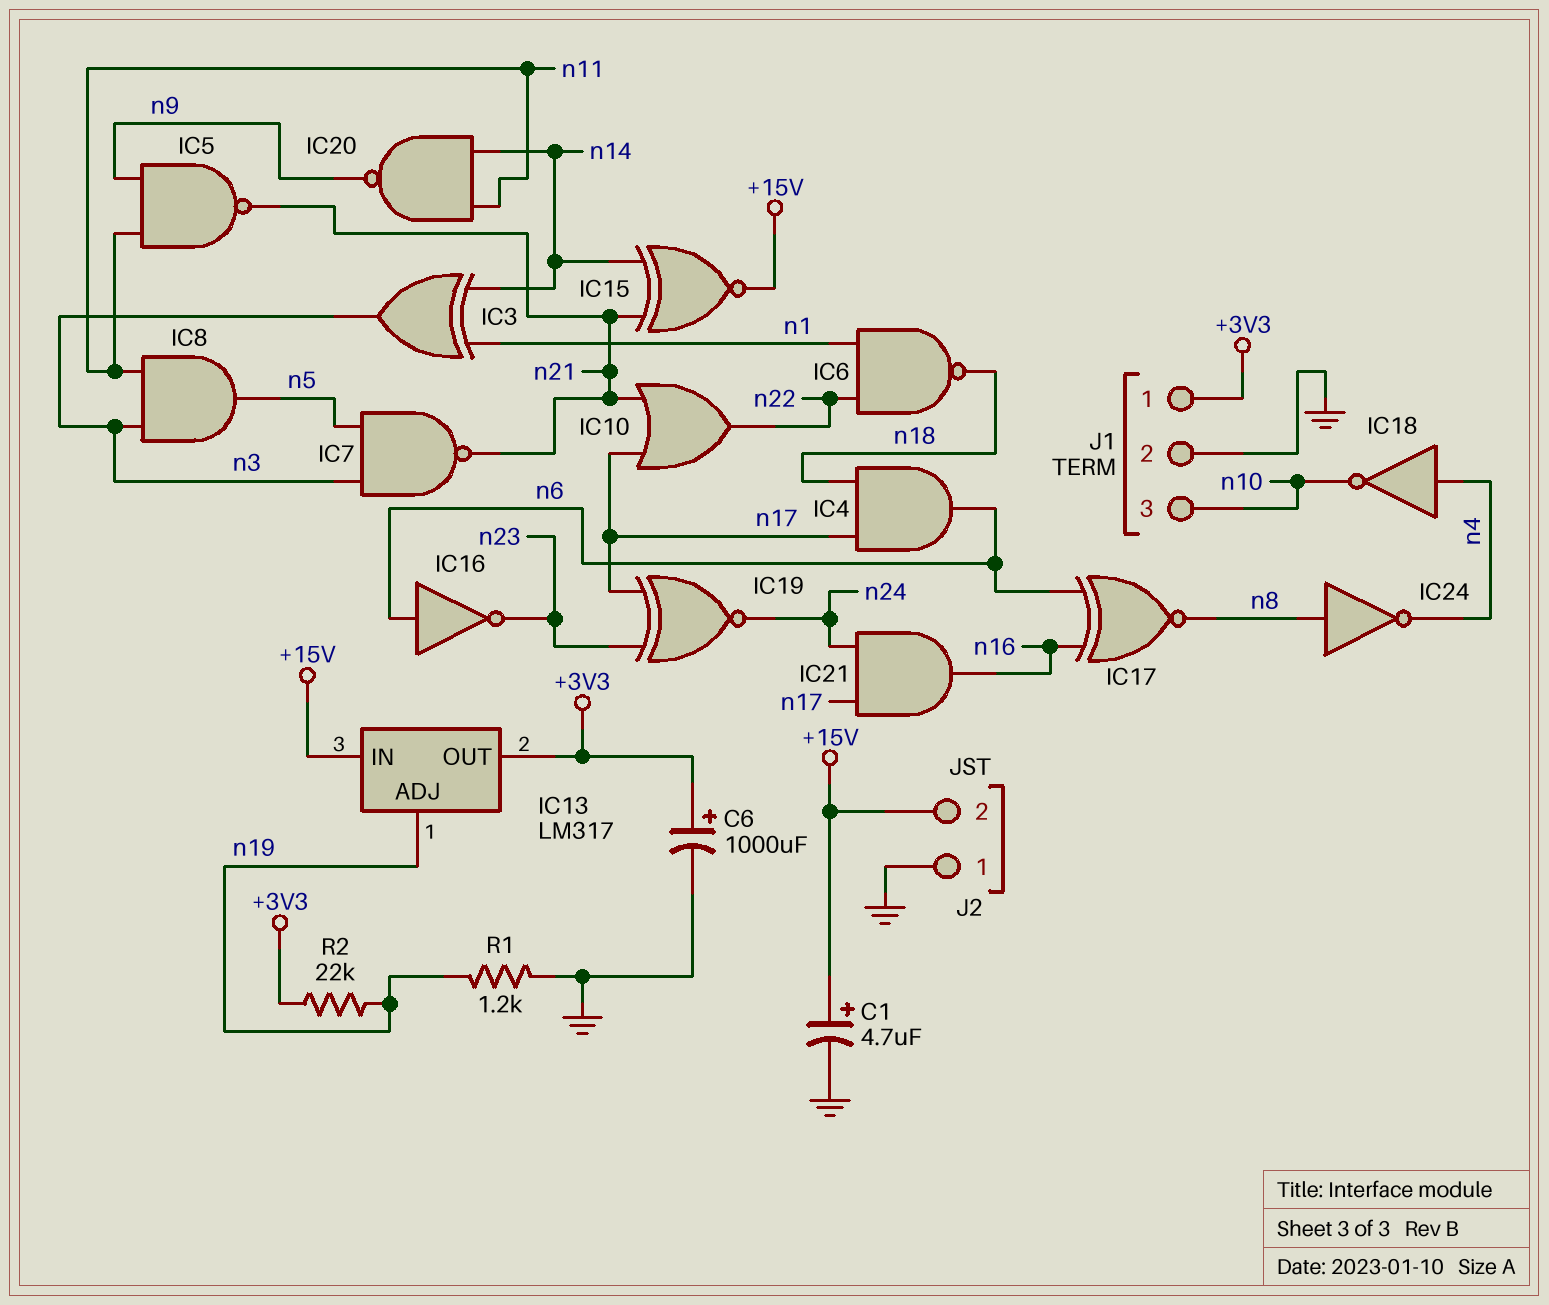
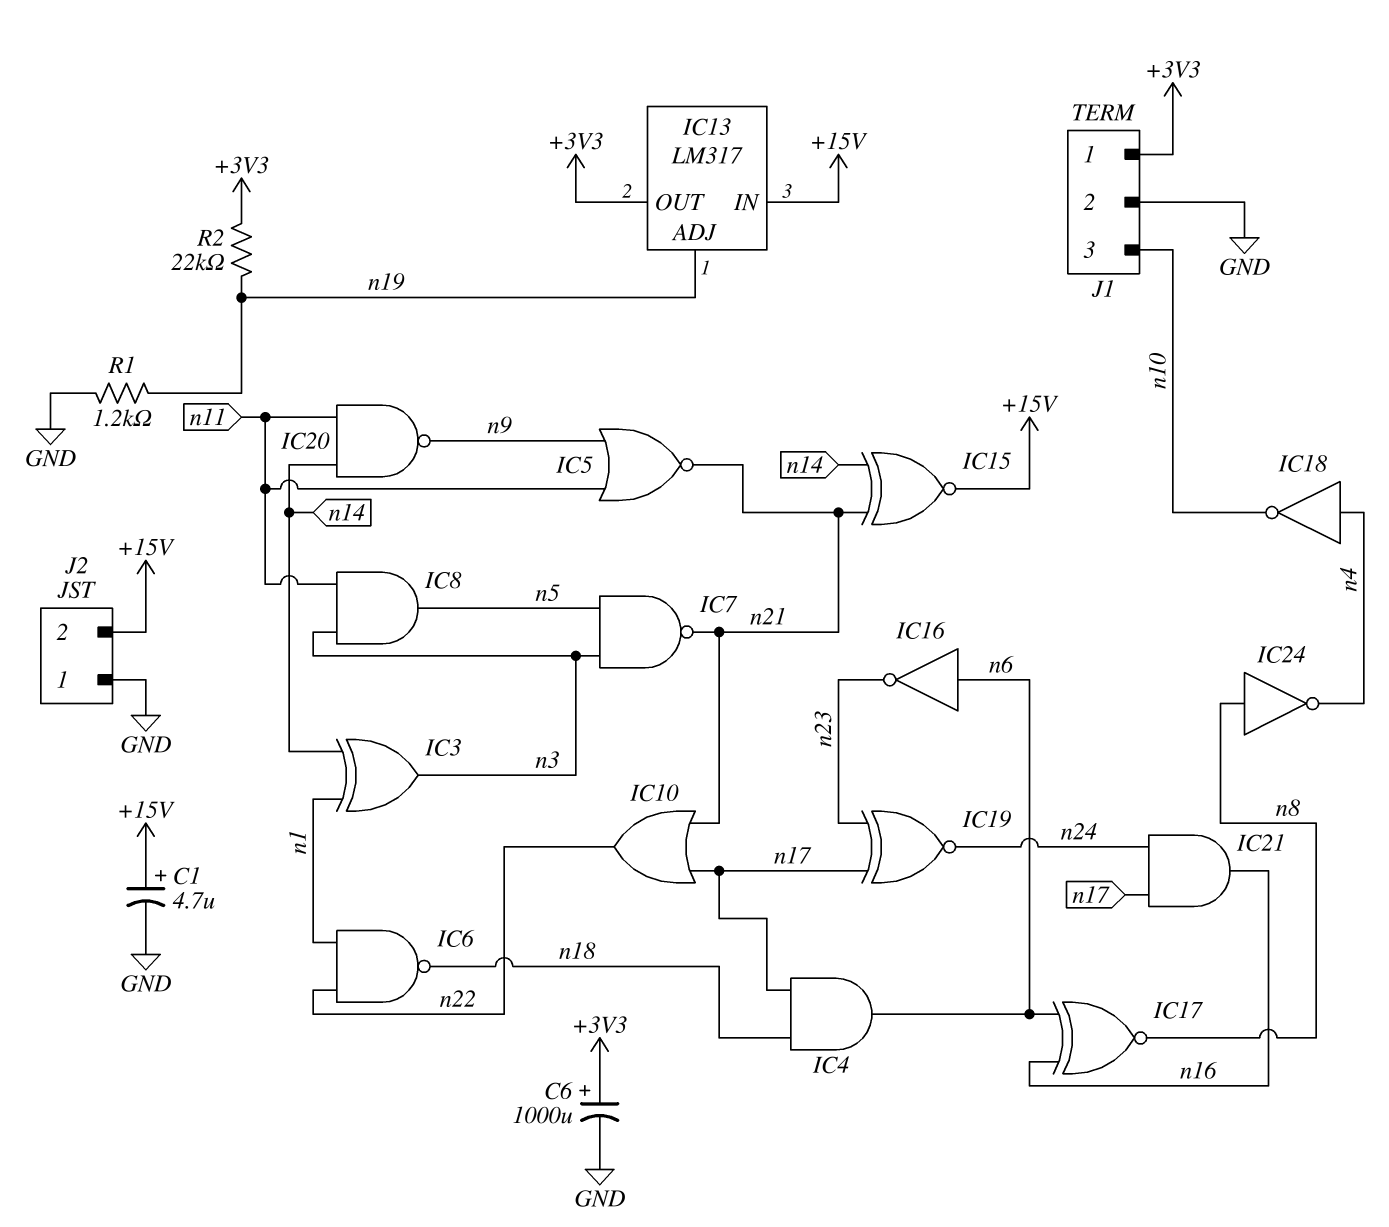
IC5: NAND (in n9, in n11, out n21) -> NOR (in n9, in n11, out n21)

